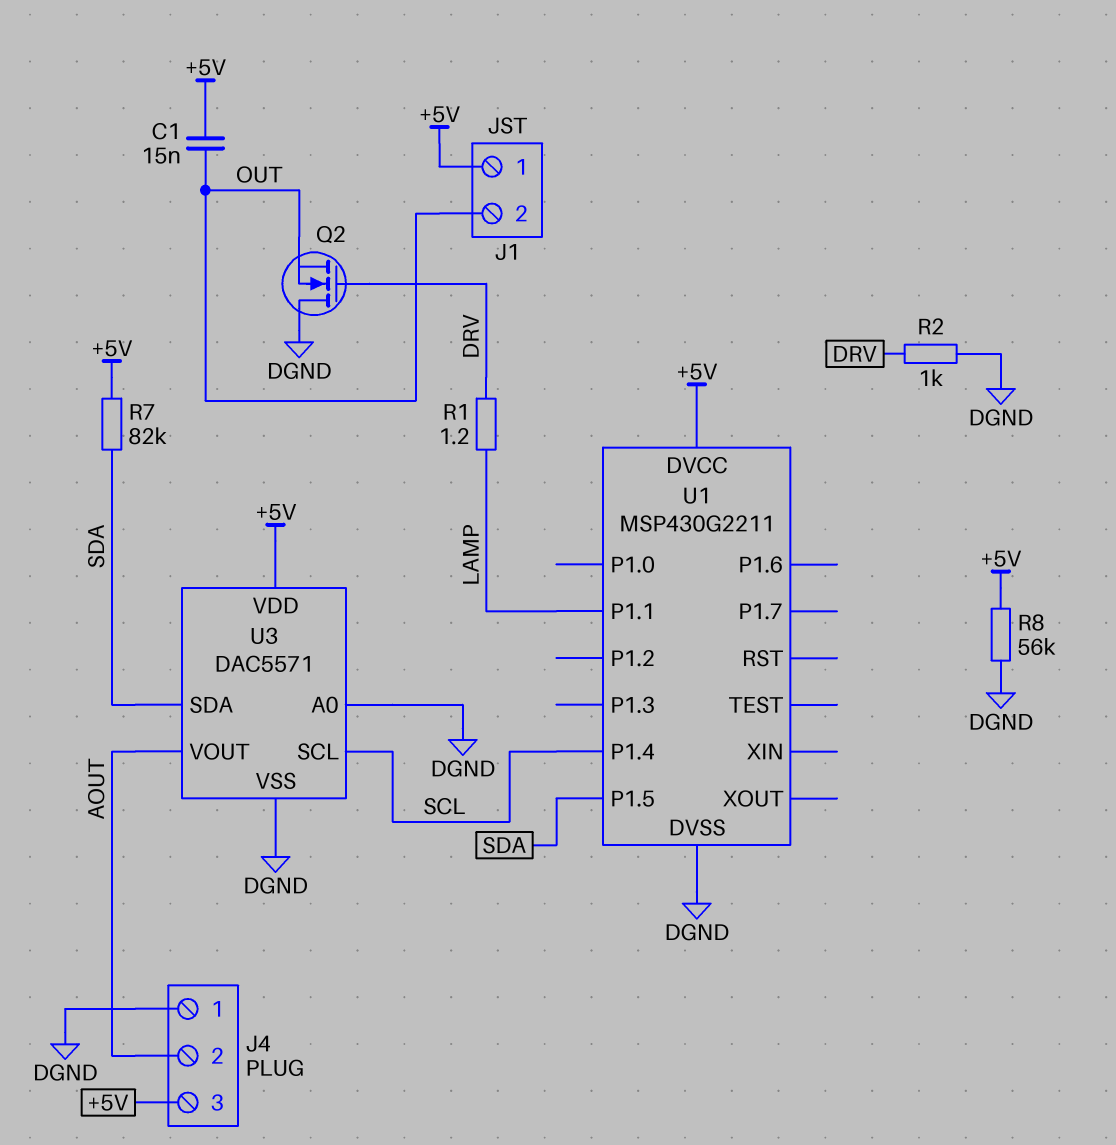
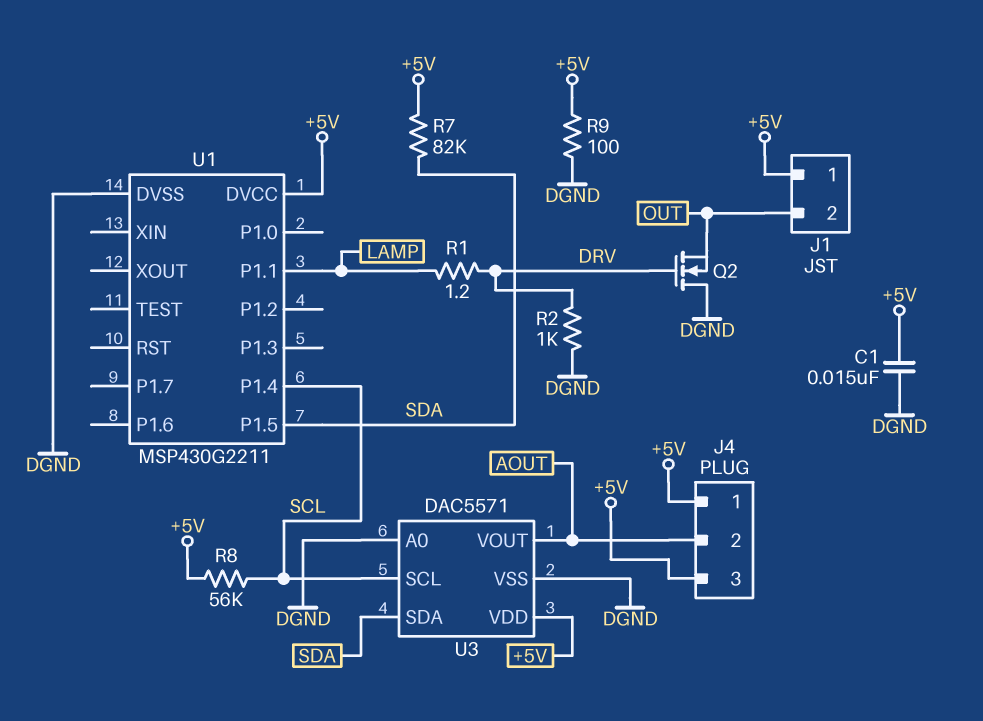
C1: 15nF (+5V, OUT) -> 15nF (+5V, DGND)
J4 pin 1: DGND -> +5V
R8: 56k (+5V, DGND) -> 56k (+5V, SCL)
R9: none -> 100 (+5V, DGND)

